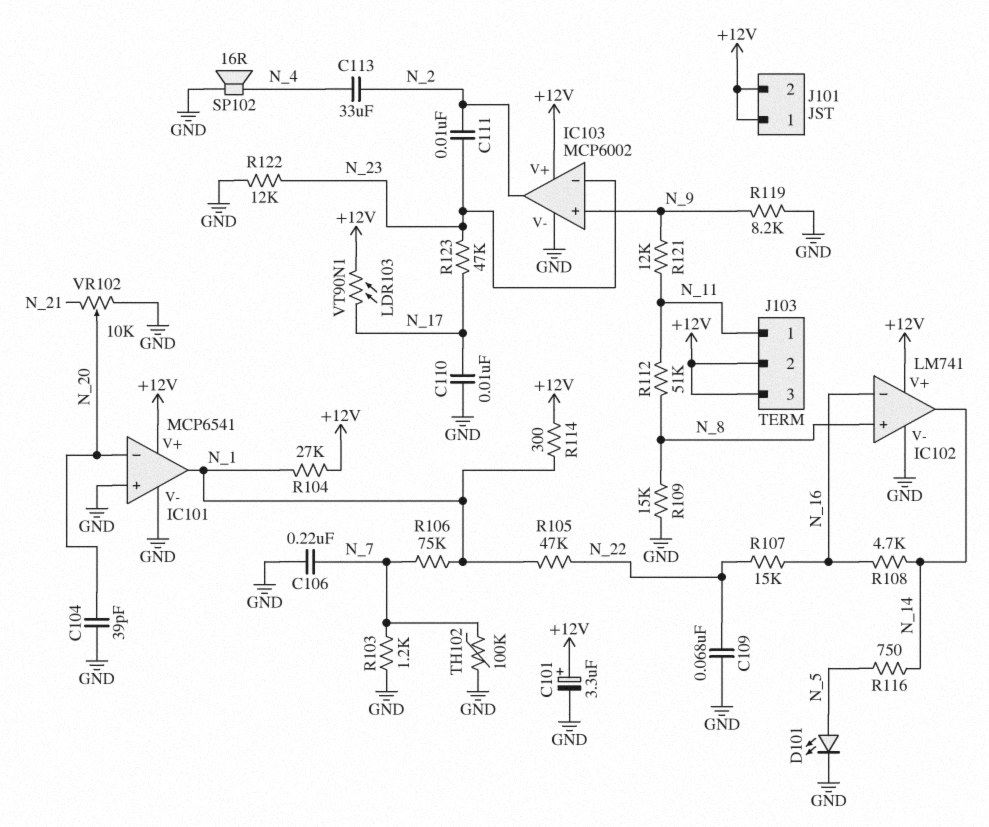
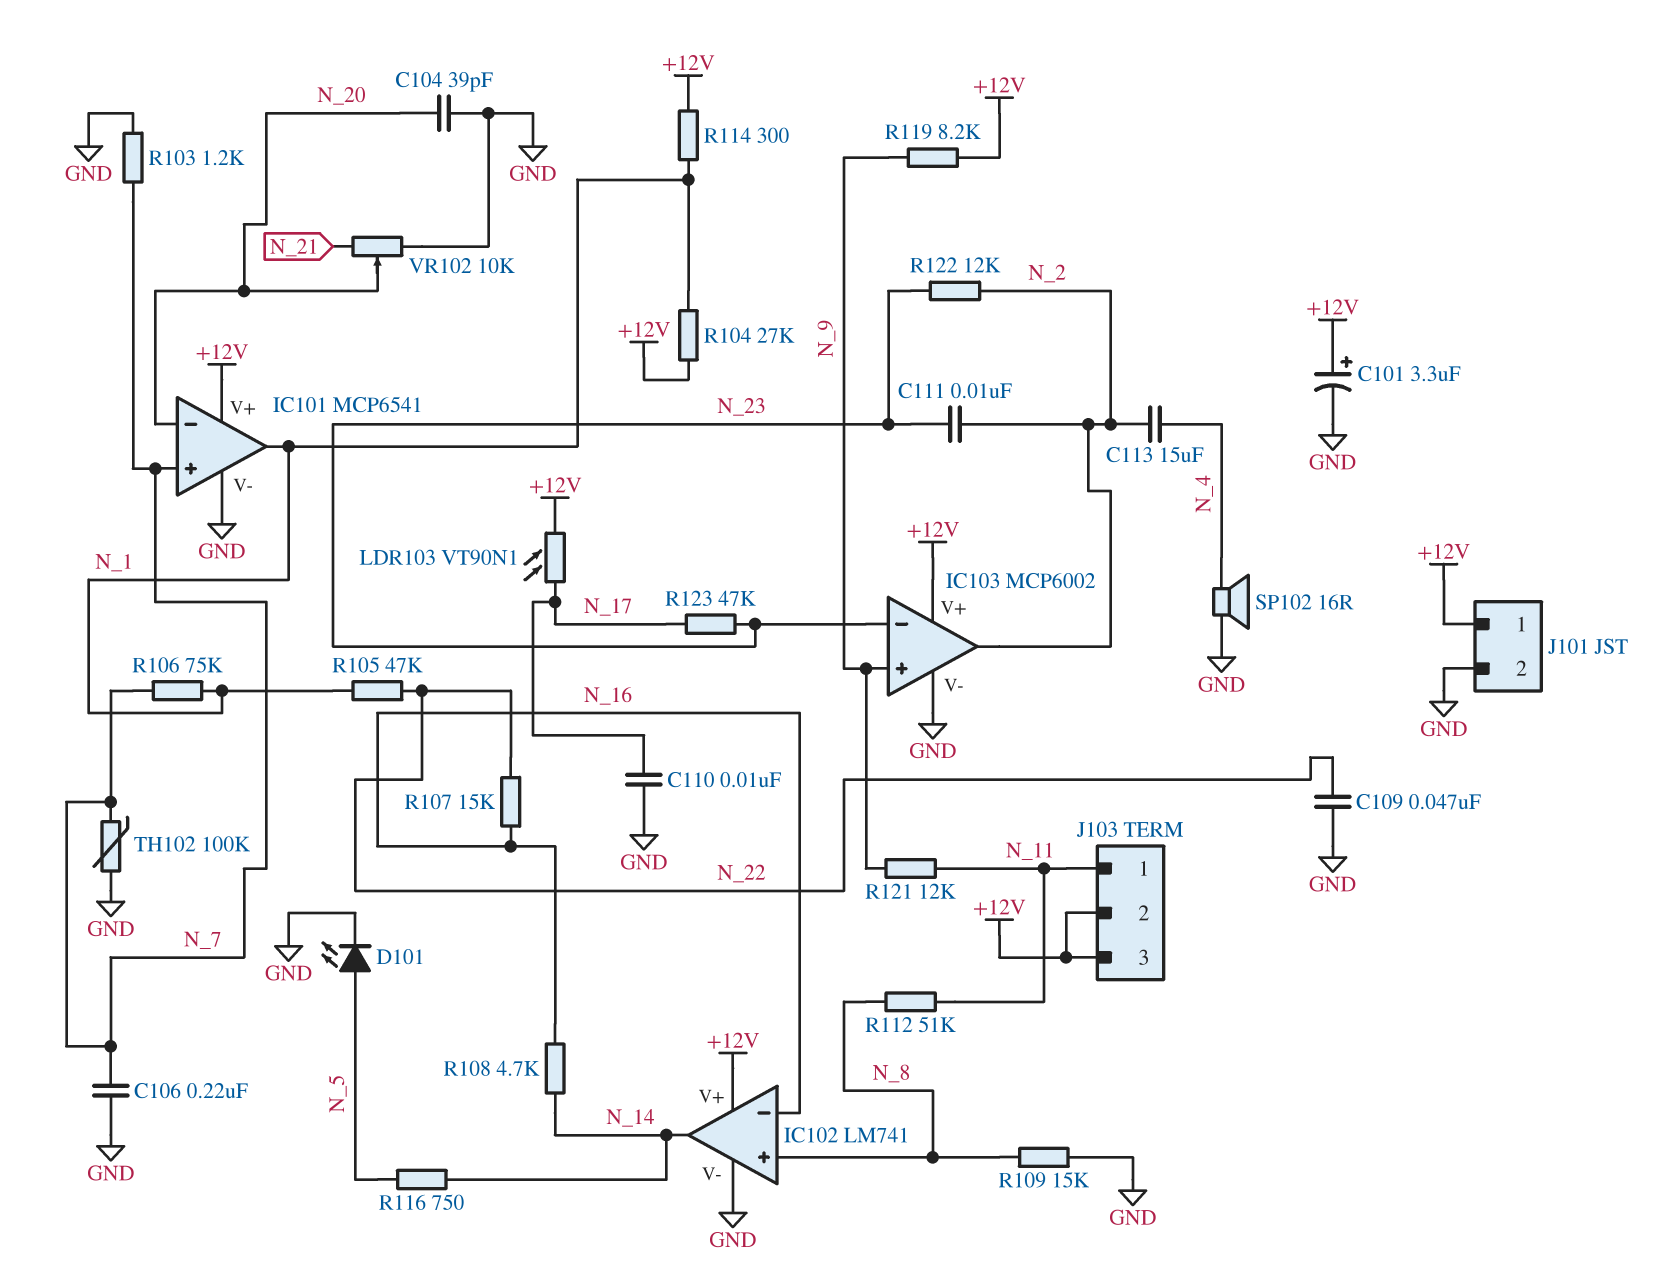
C109: 68nF (GND, N_22) -> 47nF (GND, N_22)
C113: 33uF (N_2, N_4) -> 15uF (N_2, N_4)
IC101 pin in+: GND -> N_7
J101 pin 2: +12V -> GND
R119: 8.2k (GND, N_9) -> 8.2k (+12V, N_9)
R122: 12k (GND, N_23) -> 12k (N_2, N_23)

